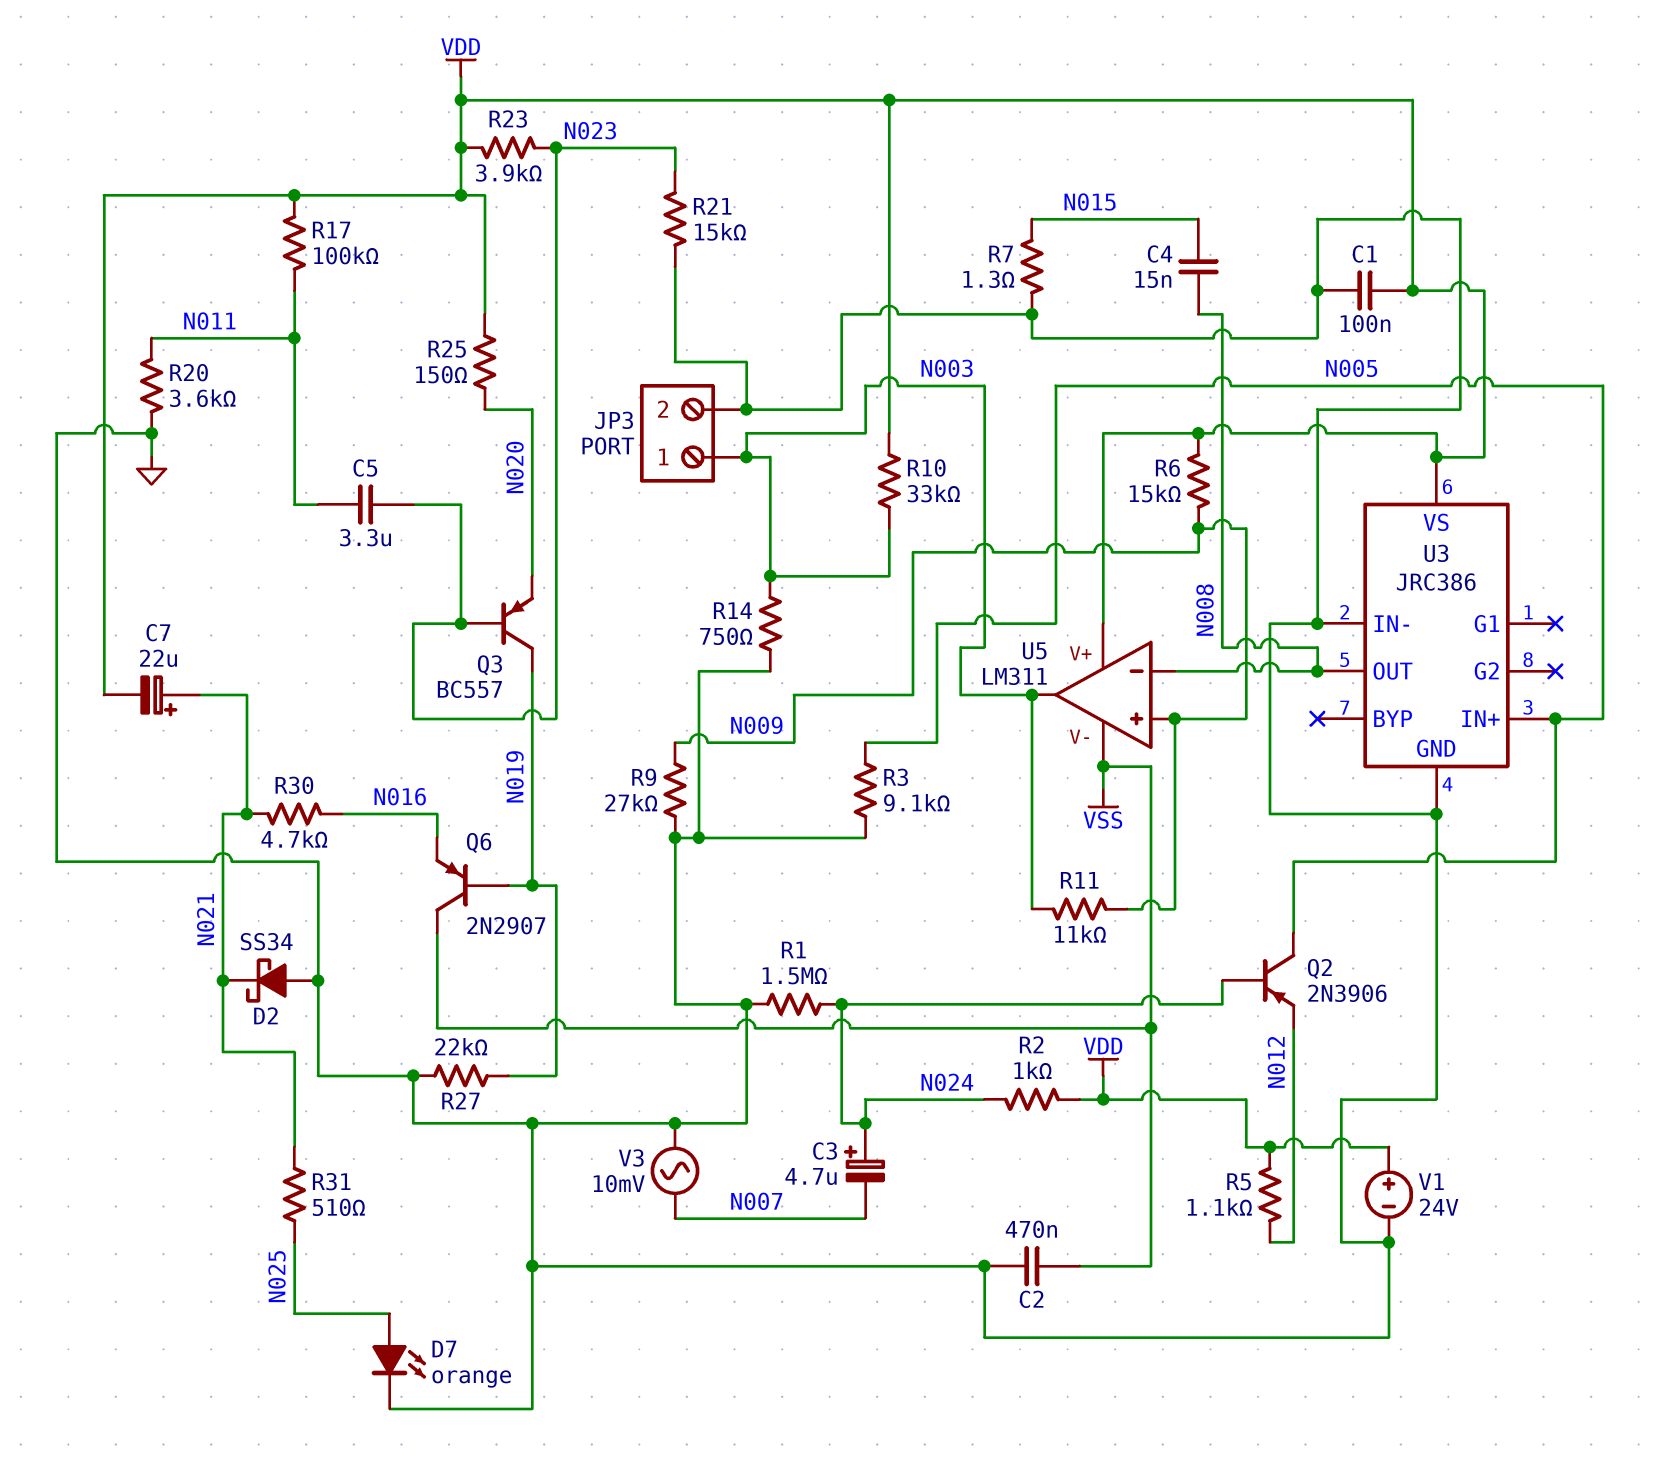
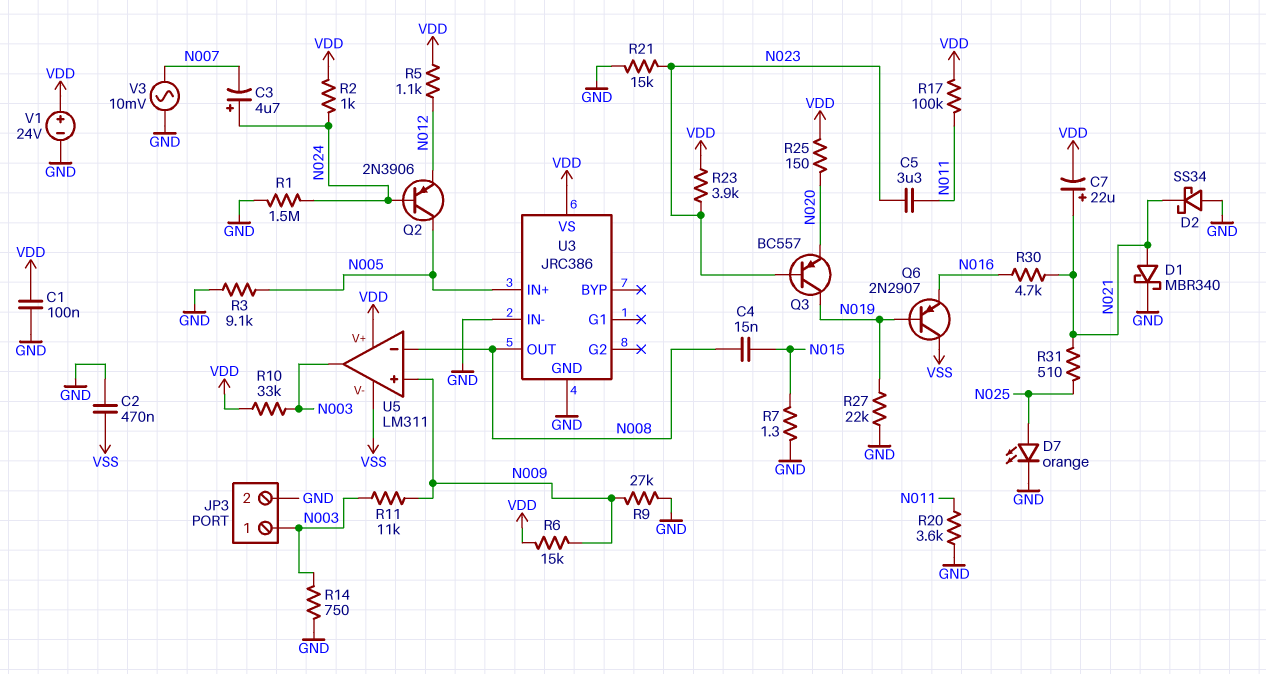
D1: none -> schottky MBR340 (A N021, K GND)

